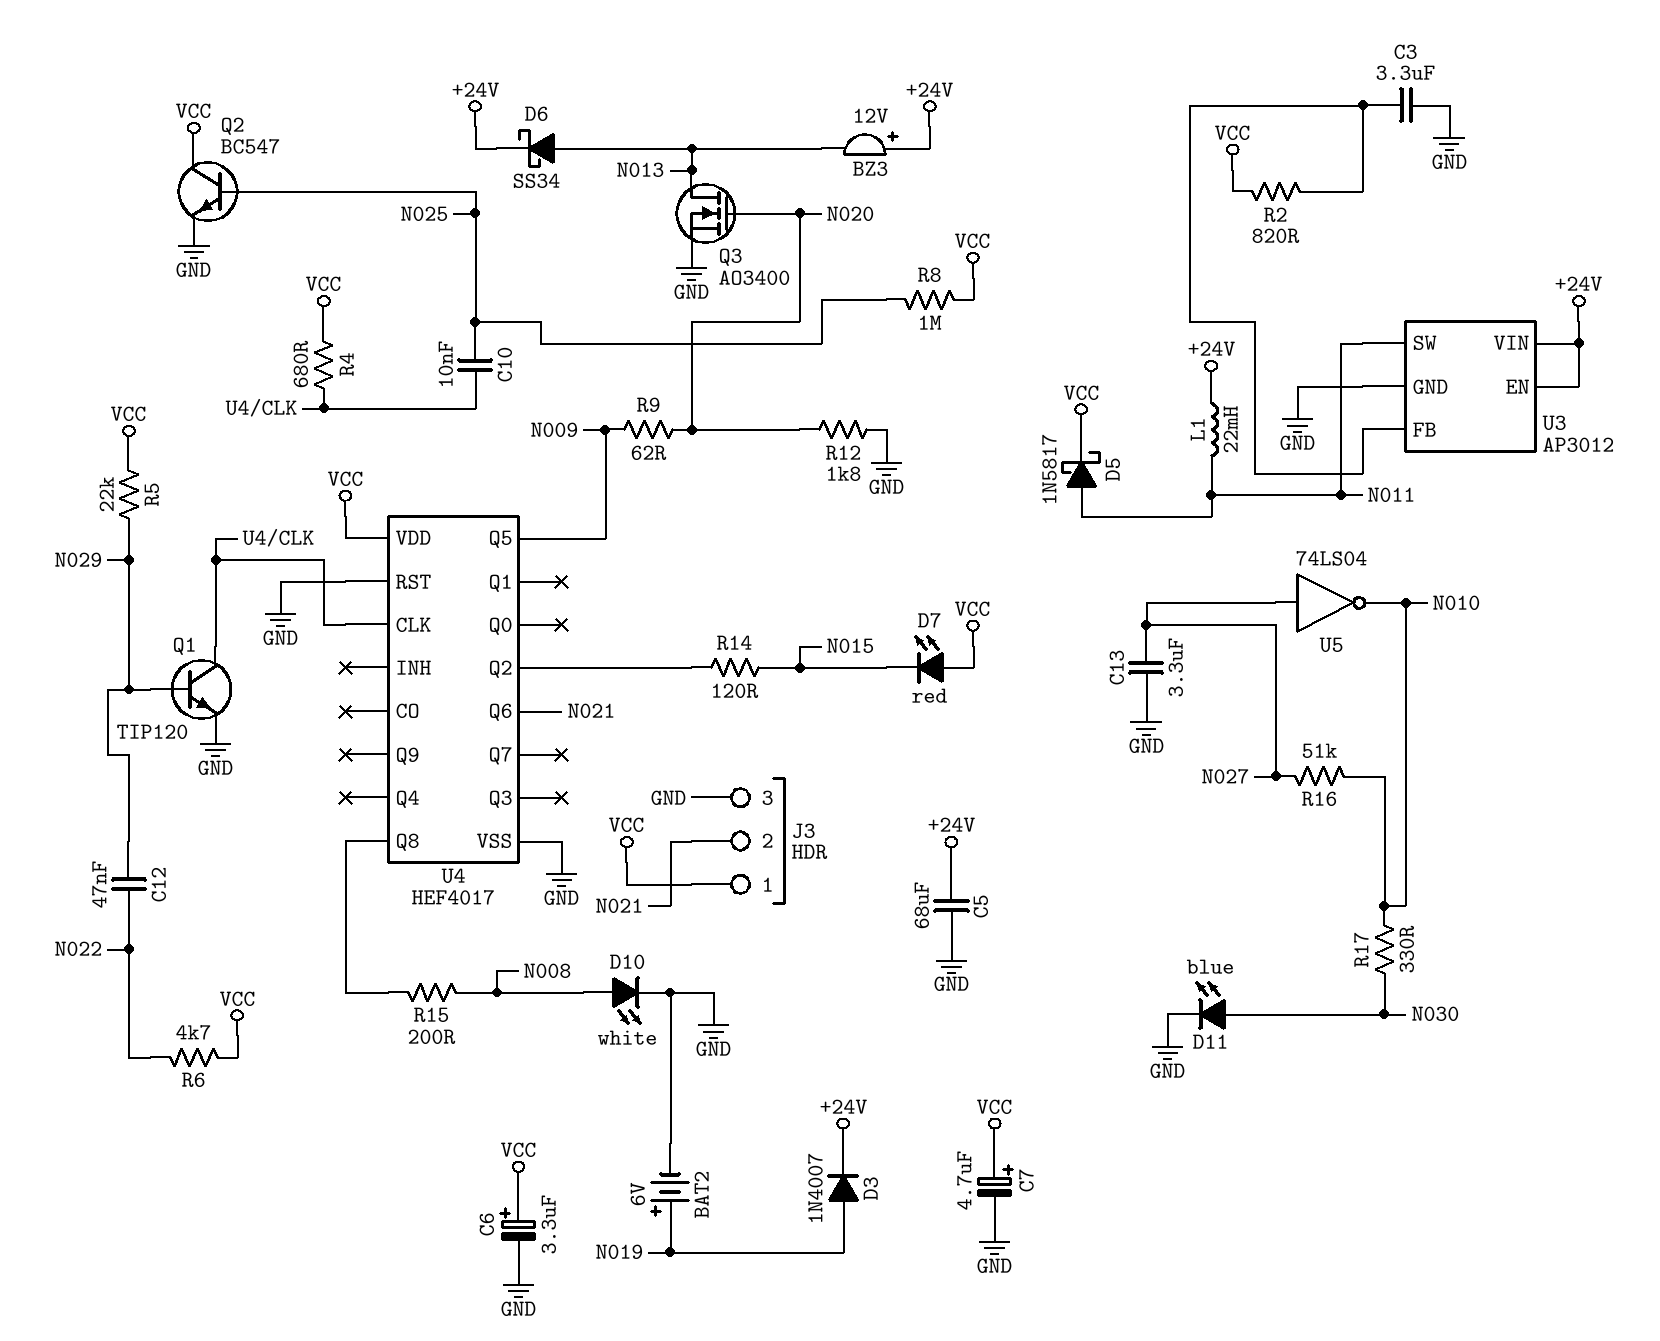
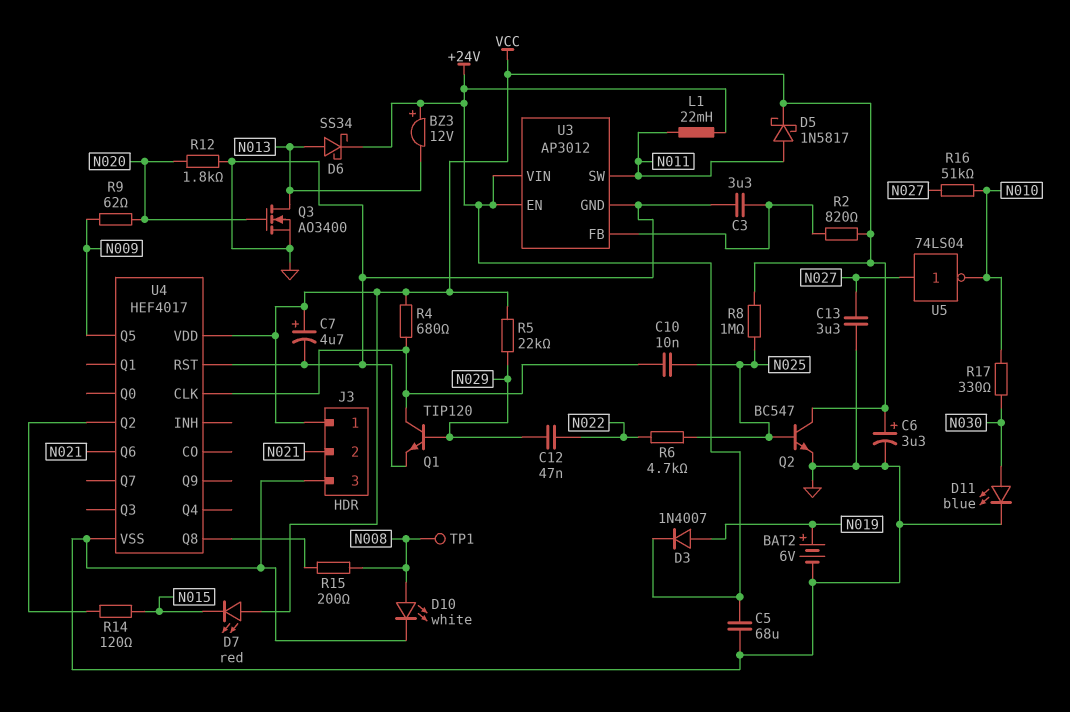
R6: 4.7k (N022, VCC) -> 4.7k (N022, N025)
TP1: none -> test point (N008)

